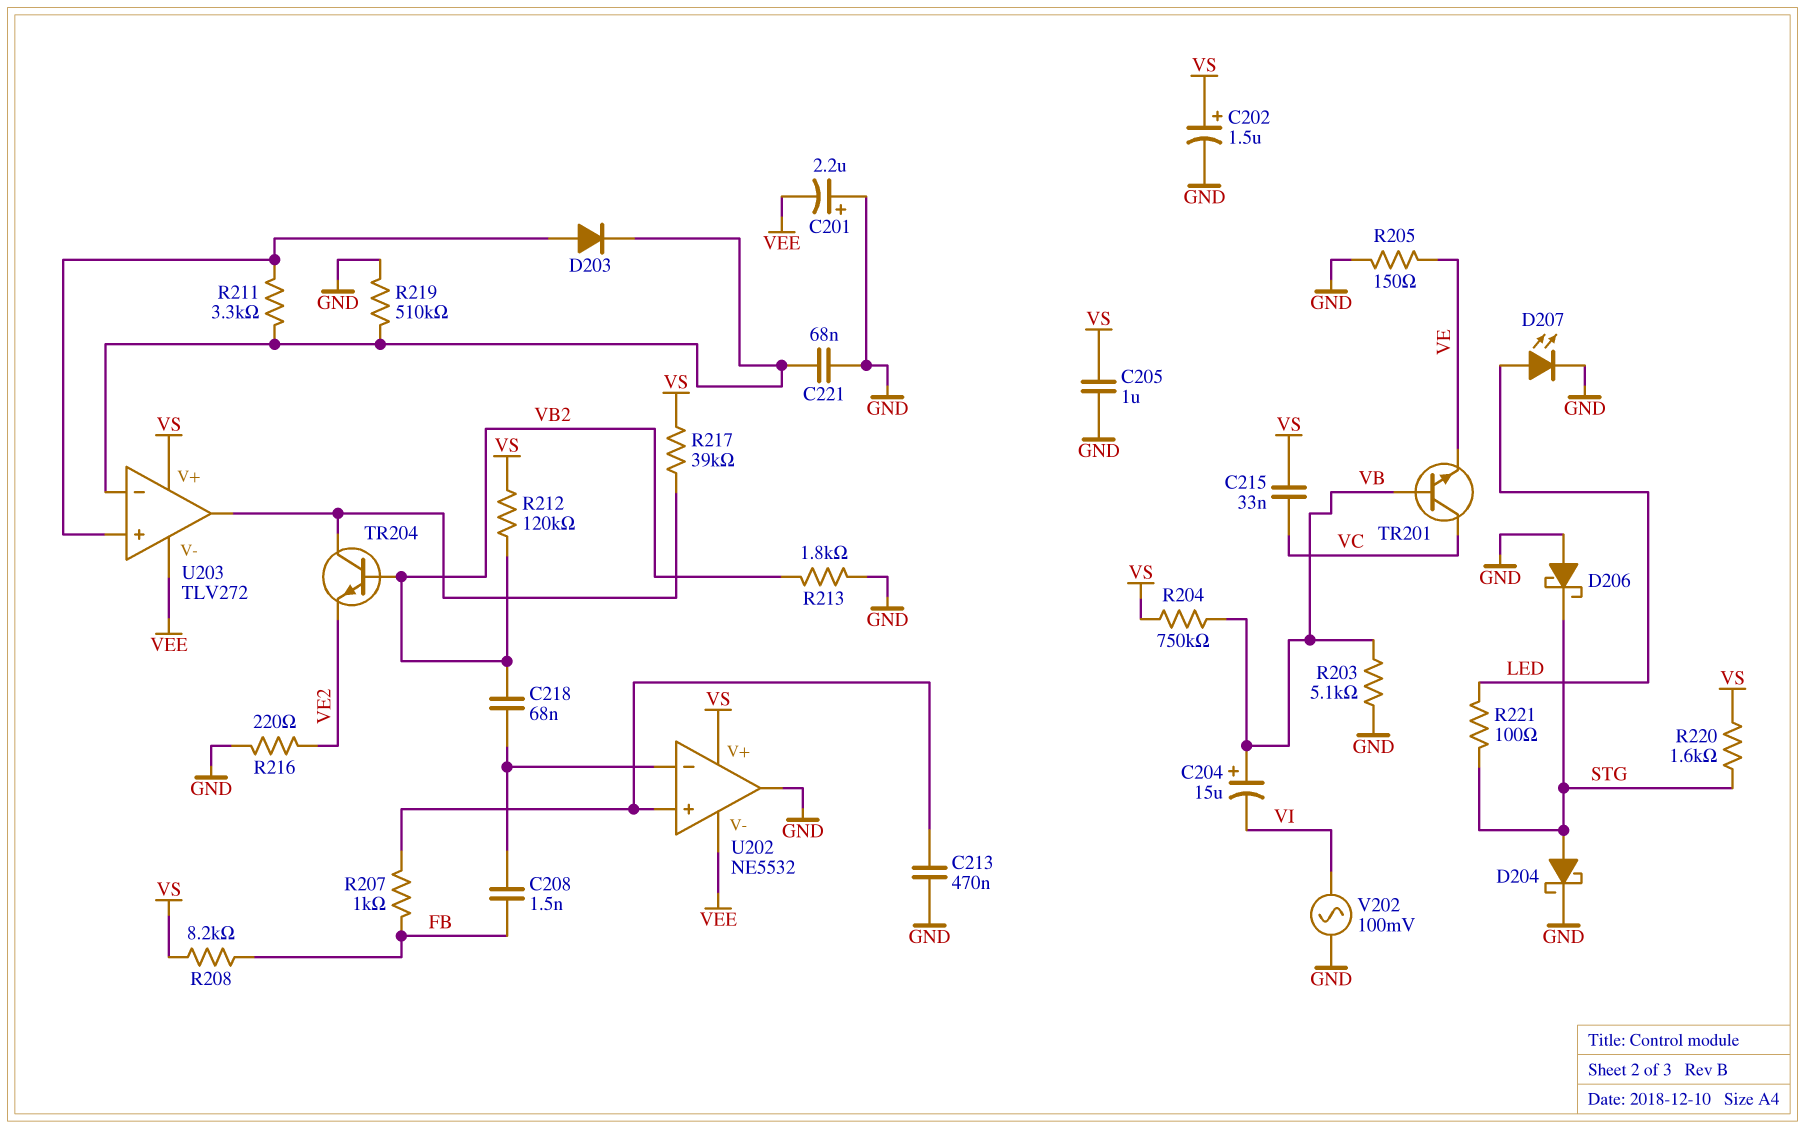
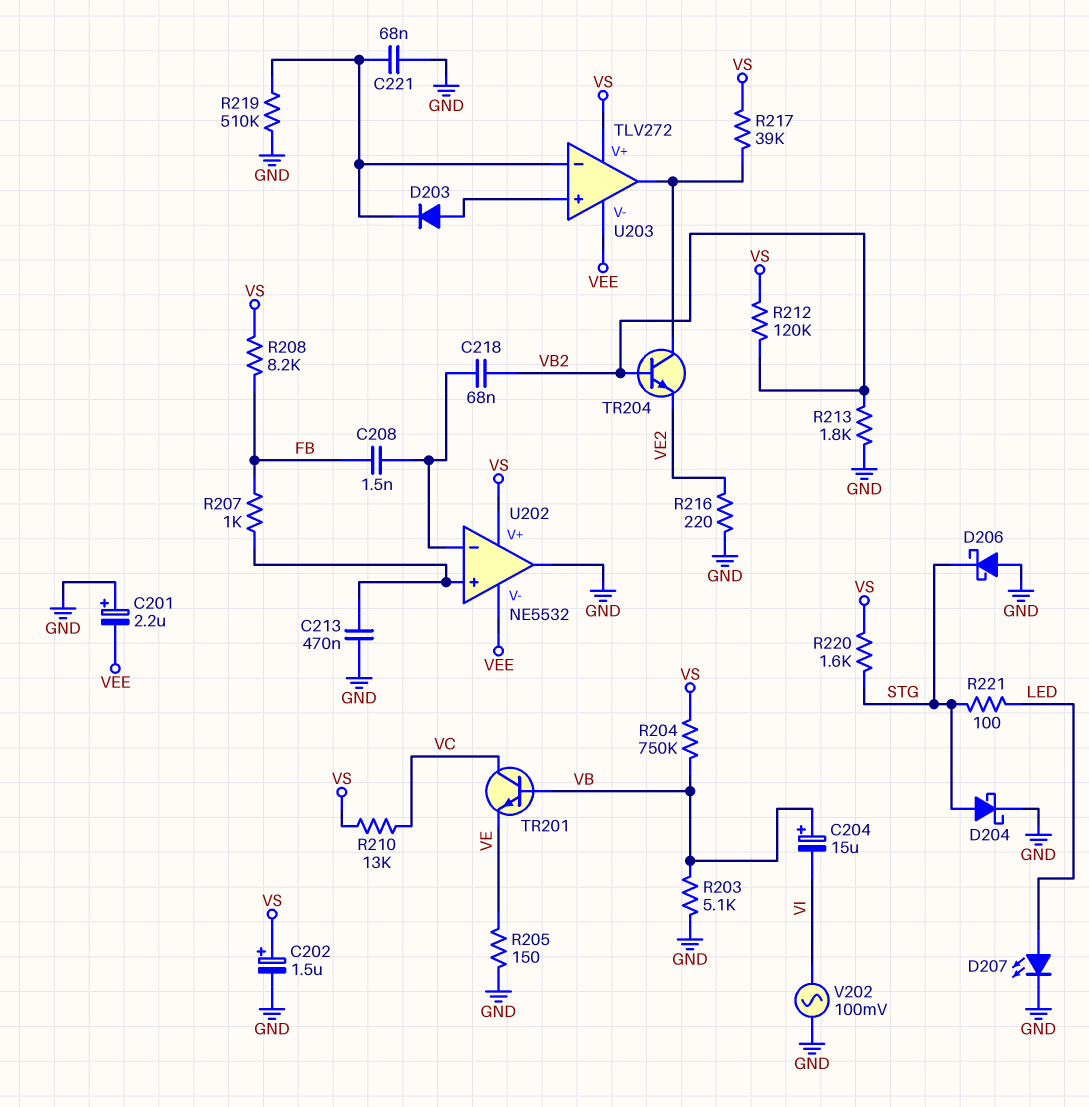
C205: 1uF (GND, VS) -> none
C215: 33nF (VC, VS) -> none
R210: none -> 13k (VC, VS)
R211: 3.3k (U203/in+, U203/in-) -> none

